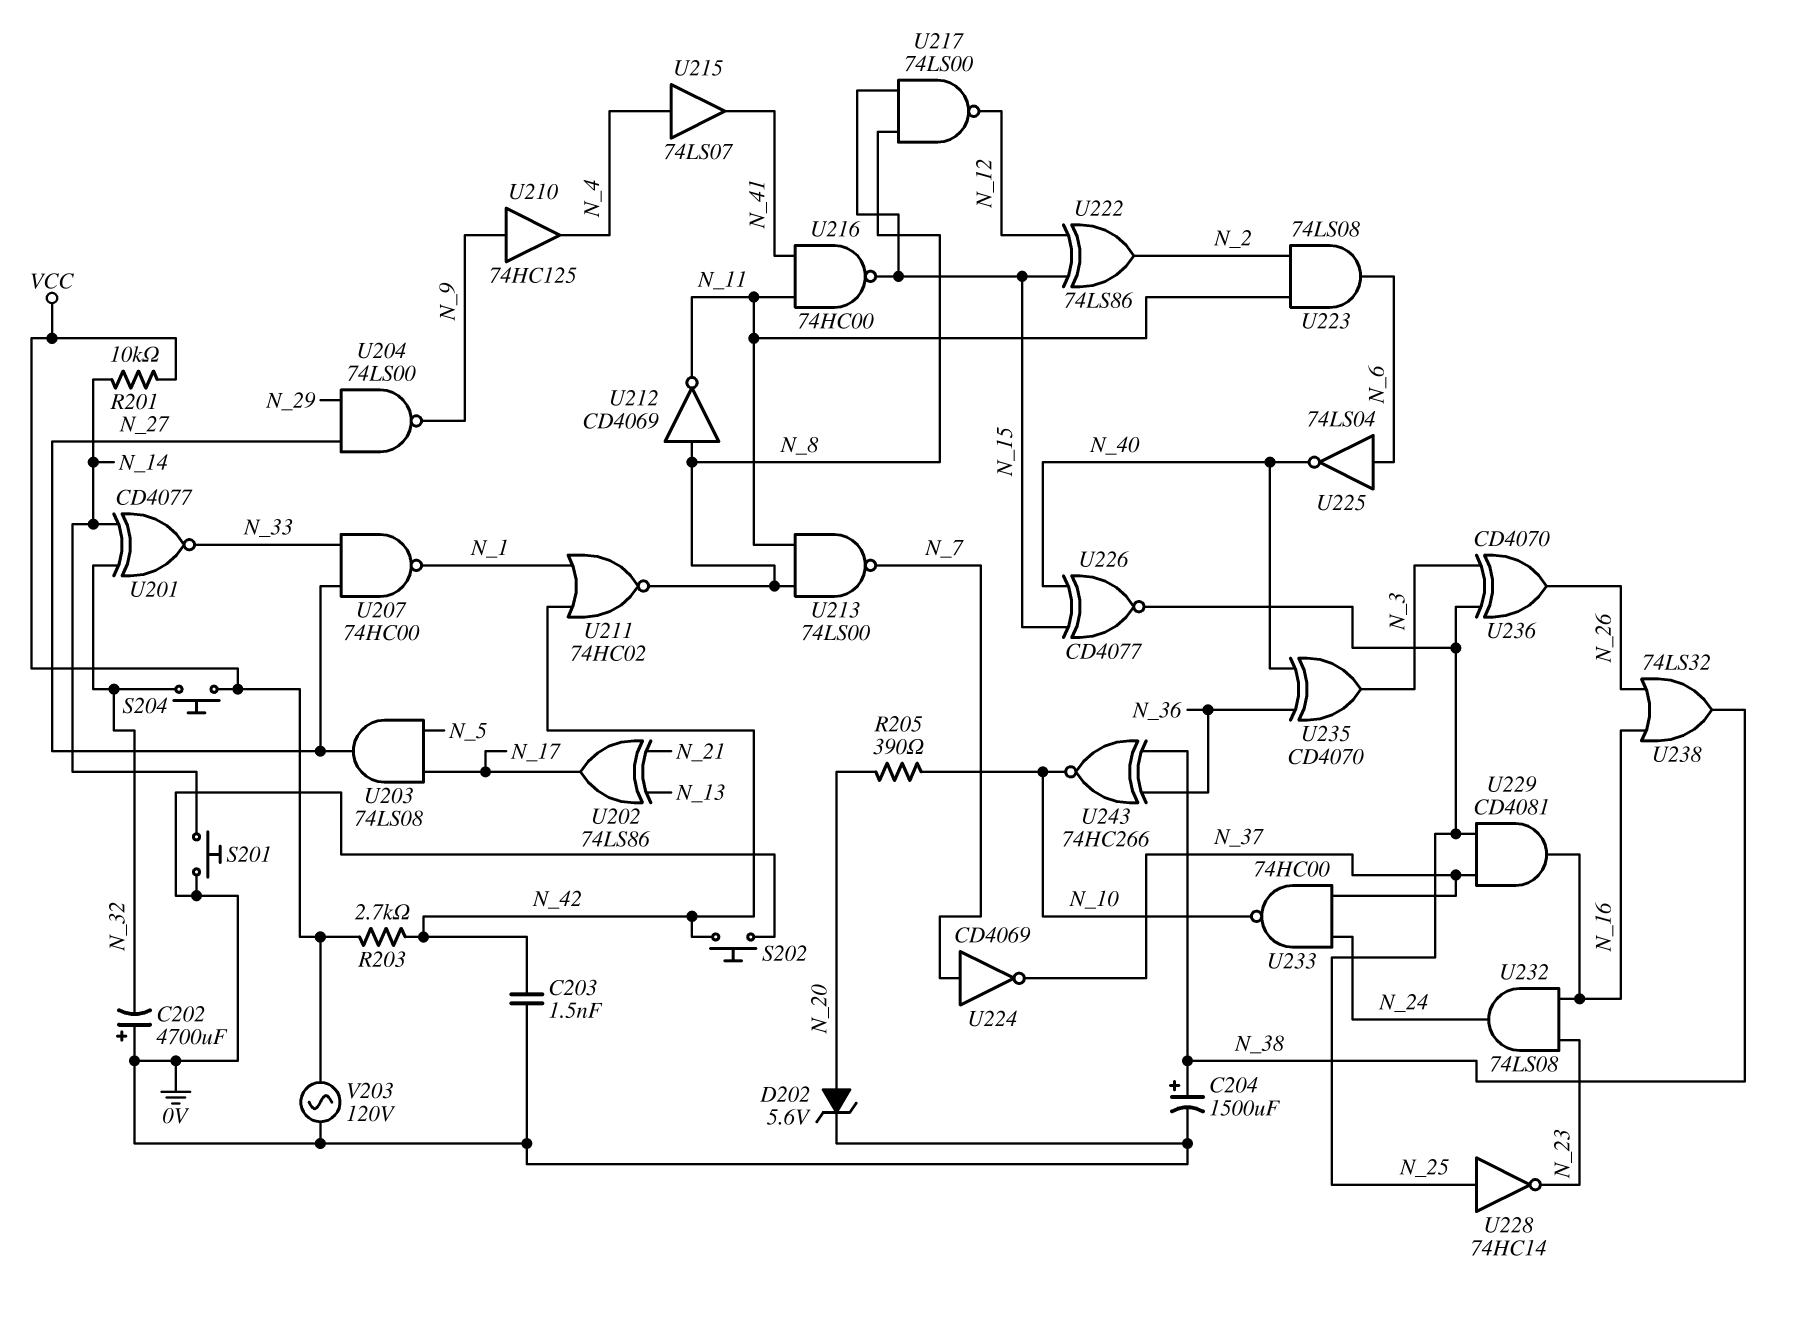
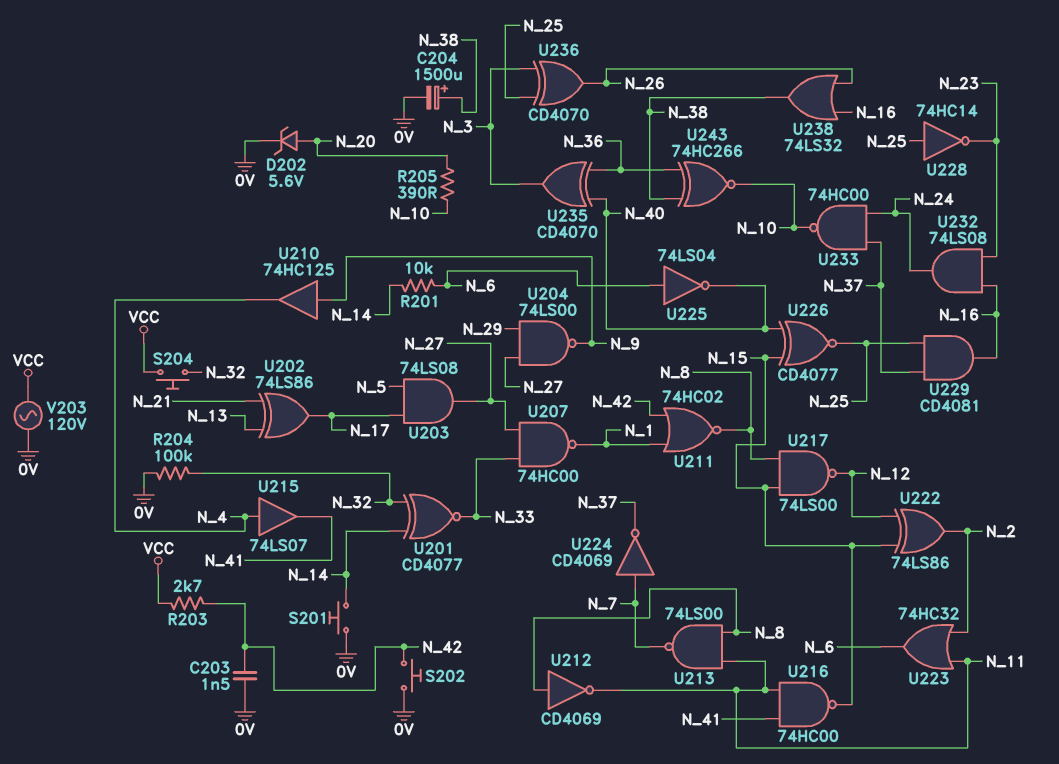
C202: 4700uF (plus 0V, minus N_32) -> none
R201: 10k (N_14, VCC) -> 10k (N_6, N_14)
R204: none -> 100k (0V, N_32)
U223: AND 74LS08 (in N_2, in N_11, out N_6) -> OR 74HC32 (in N_2, in N_11, out N_6)

